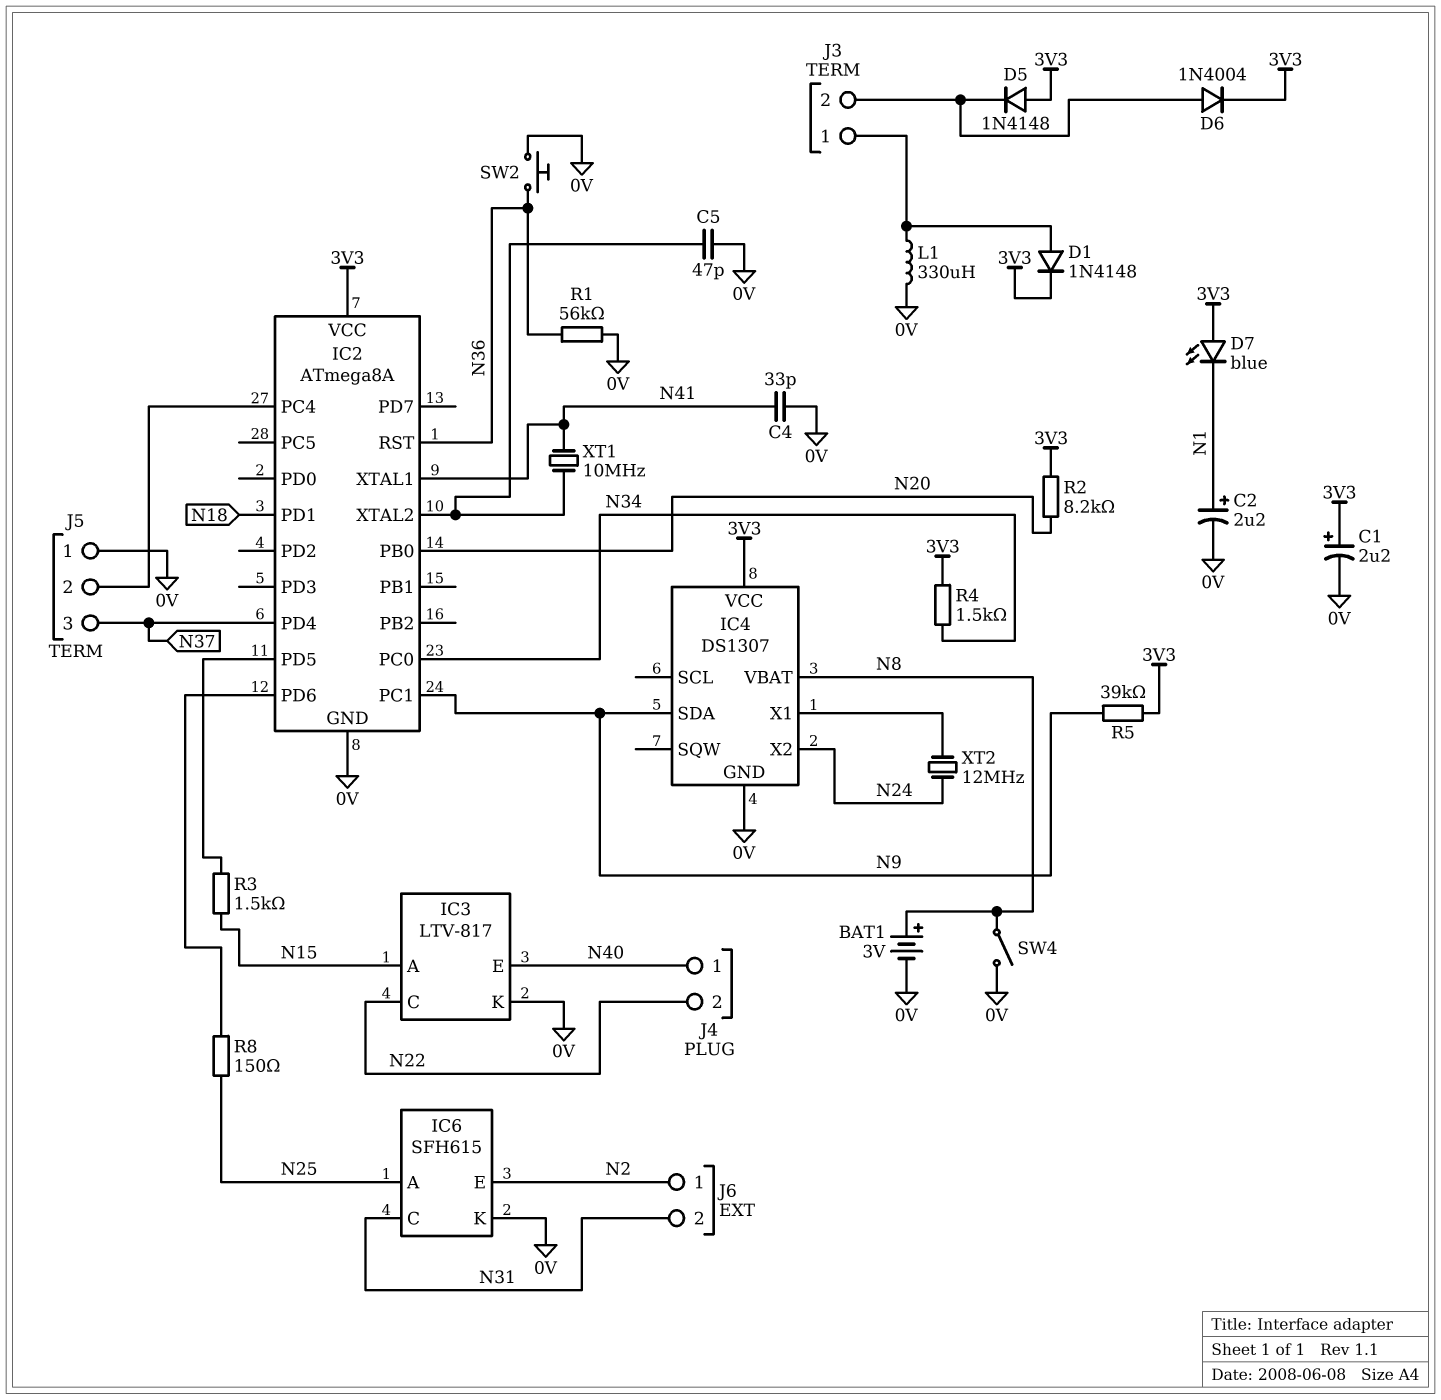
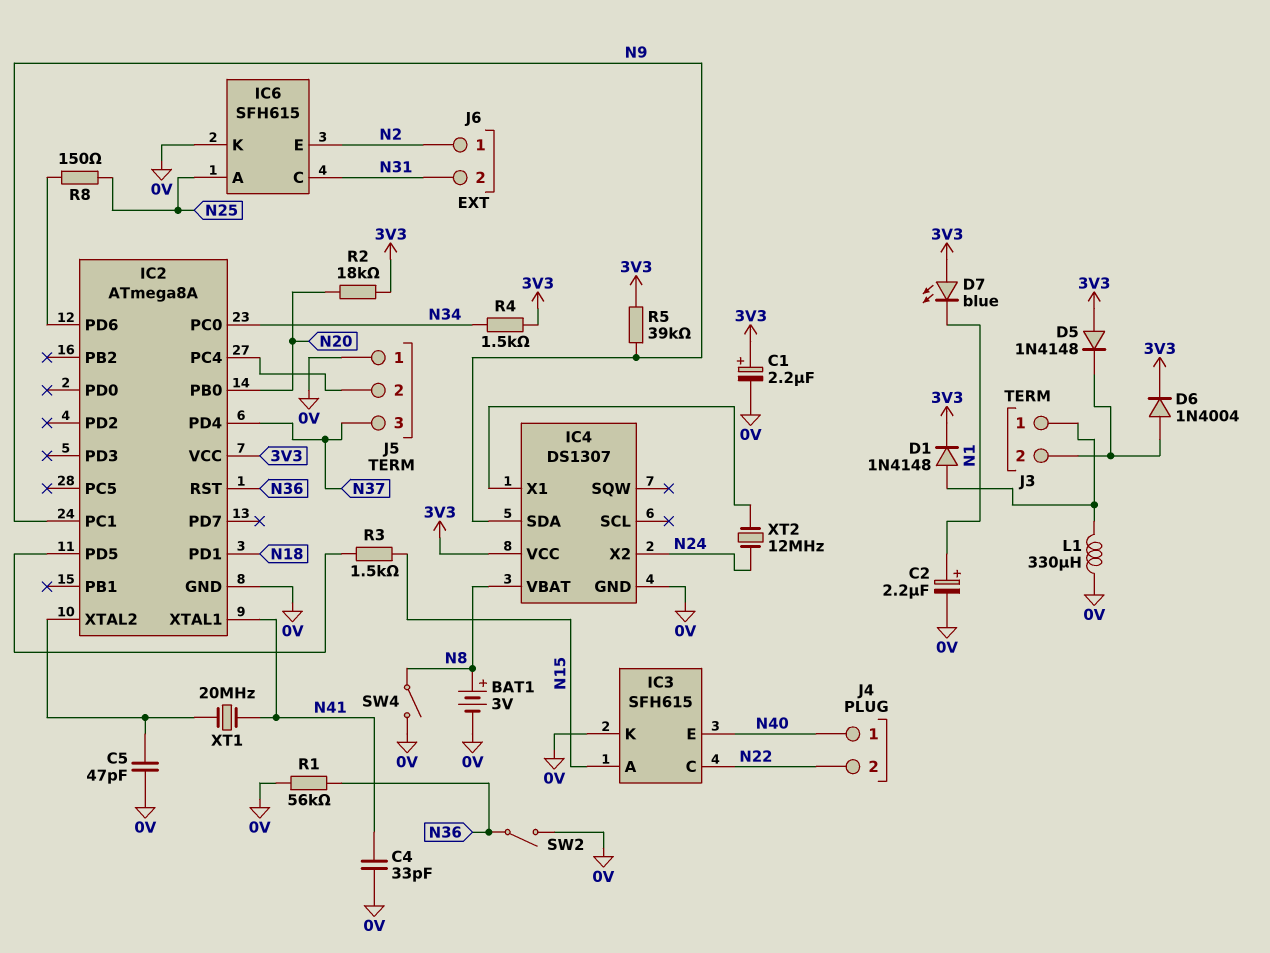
IC3: LTV-817 -> SFH615
R2: 8.2k (3V3, N20) -> 18k (3V3, N20)
SW2: button (0V, N36) -> switch (0V, N36)
XT1: 10MHz (IC2/XTAL2, N41) -> 20MHz (IC2/XTAL2, N41)

